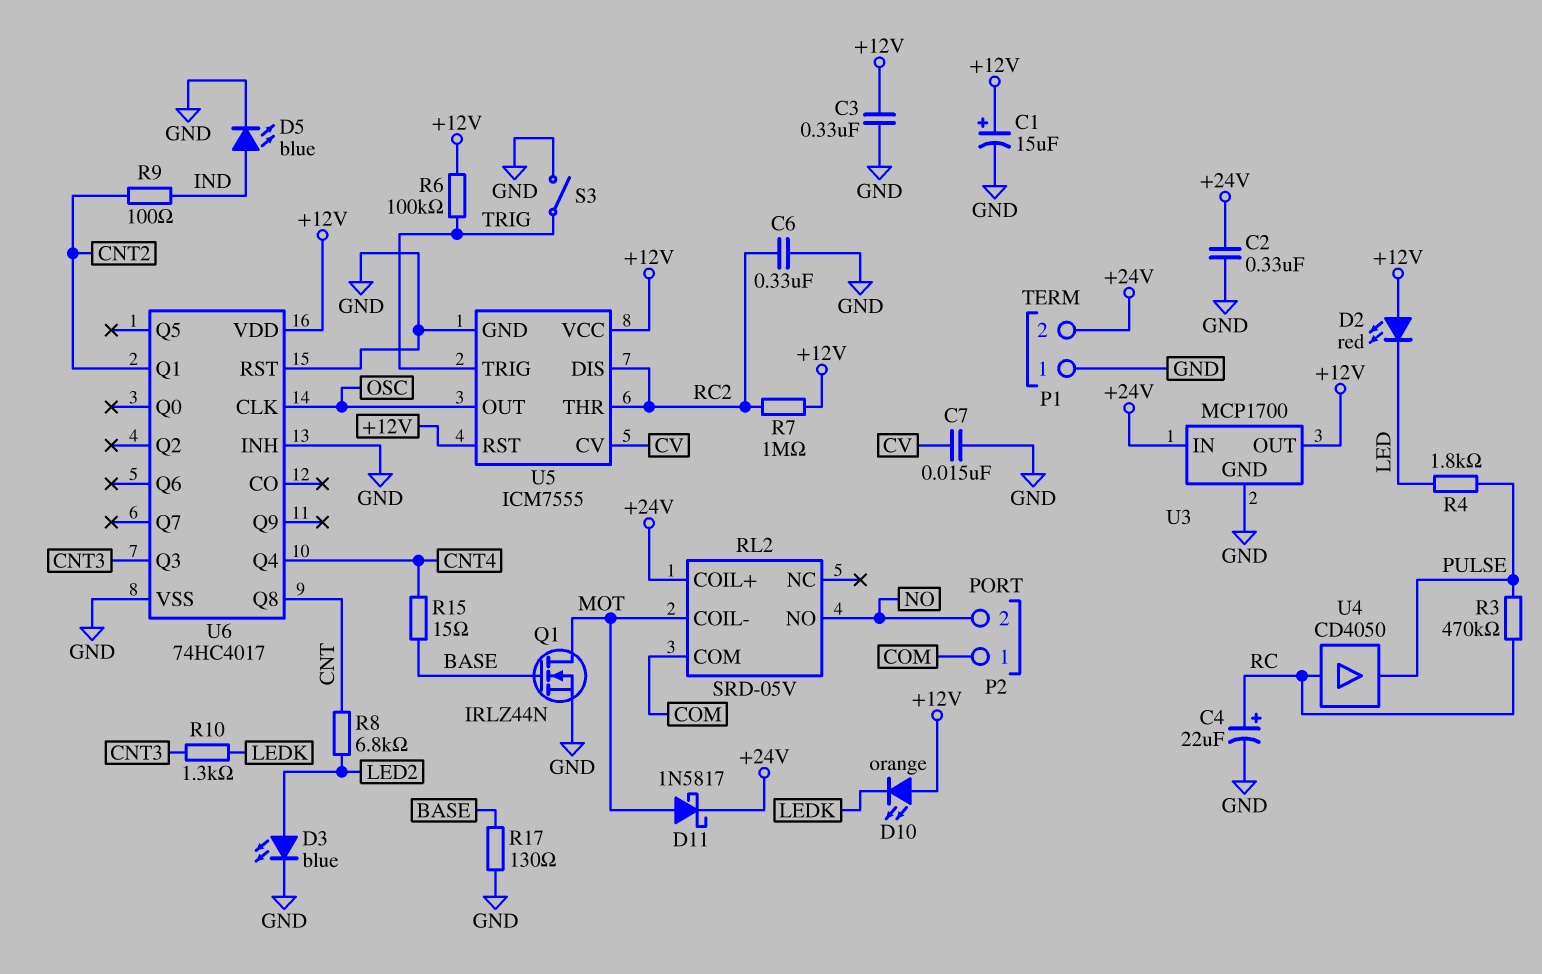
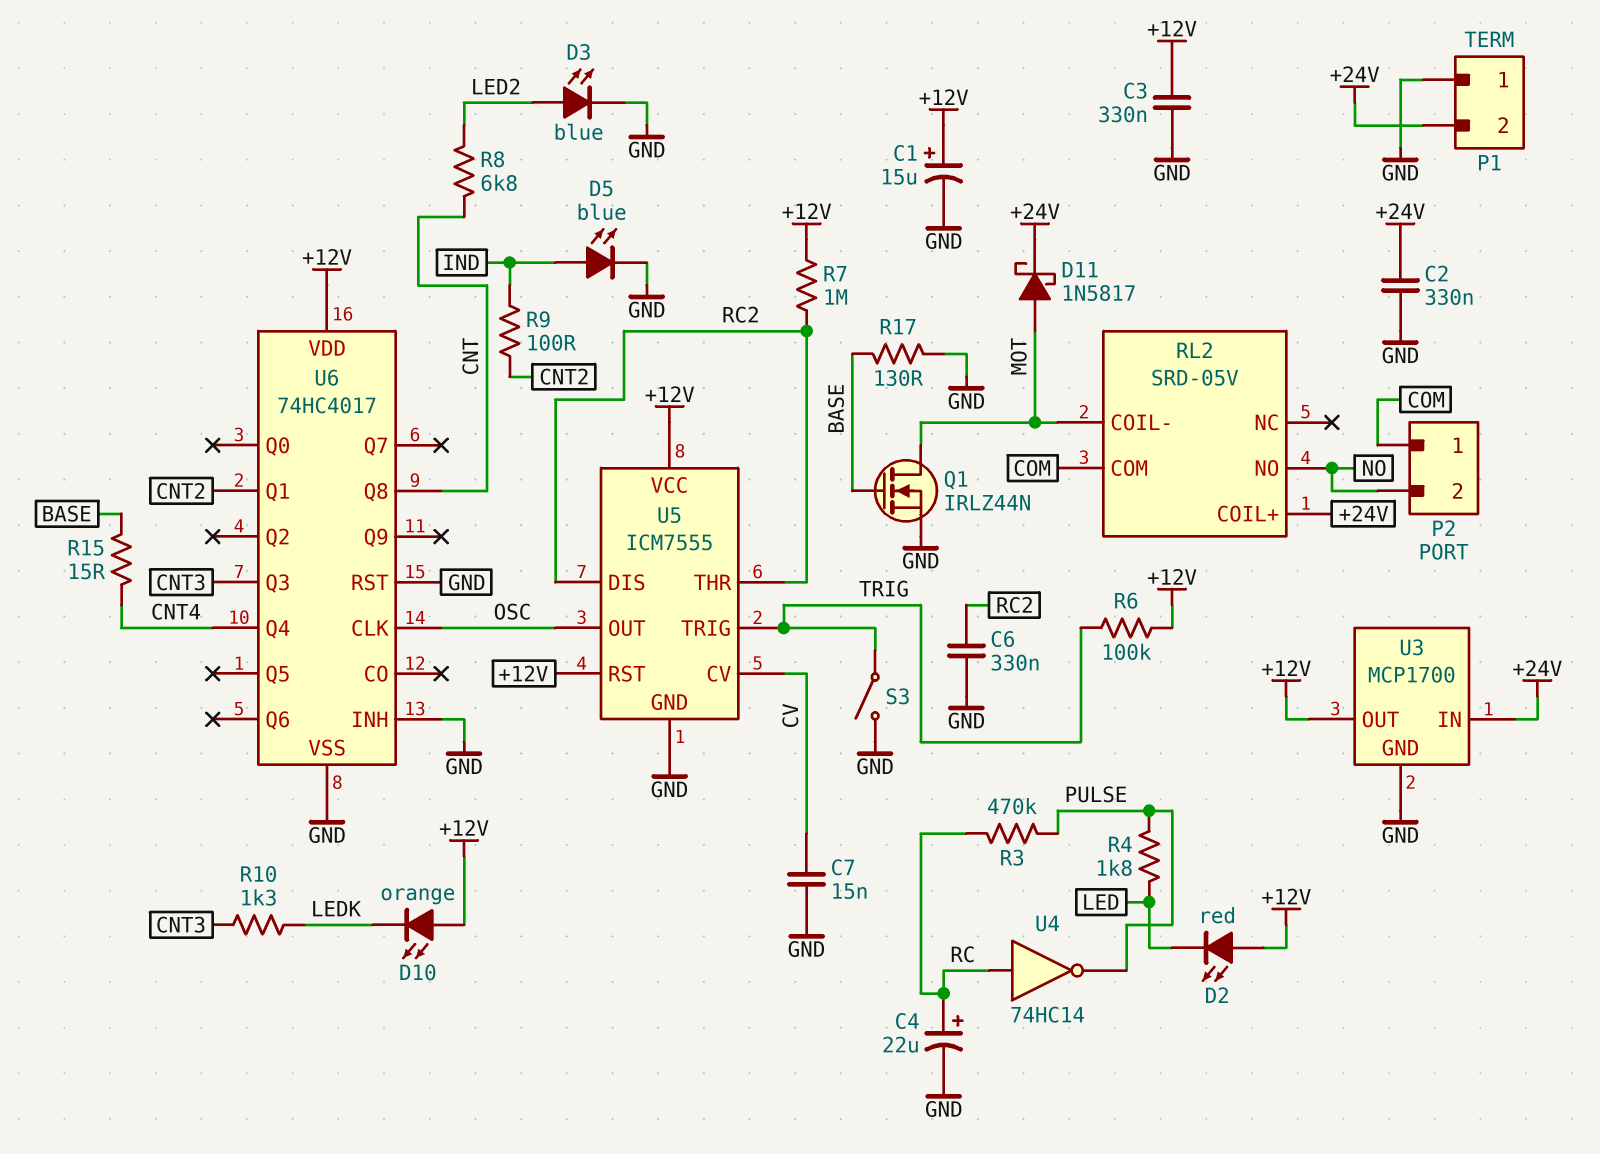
U4: buffer CD4050 (in RC, out PULSE) -> NOT 74HC14 (in RC, out PULSE)

